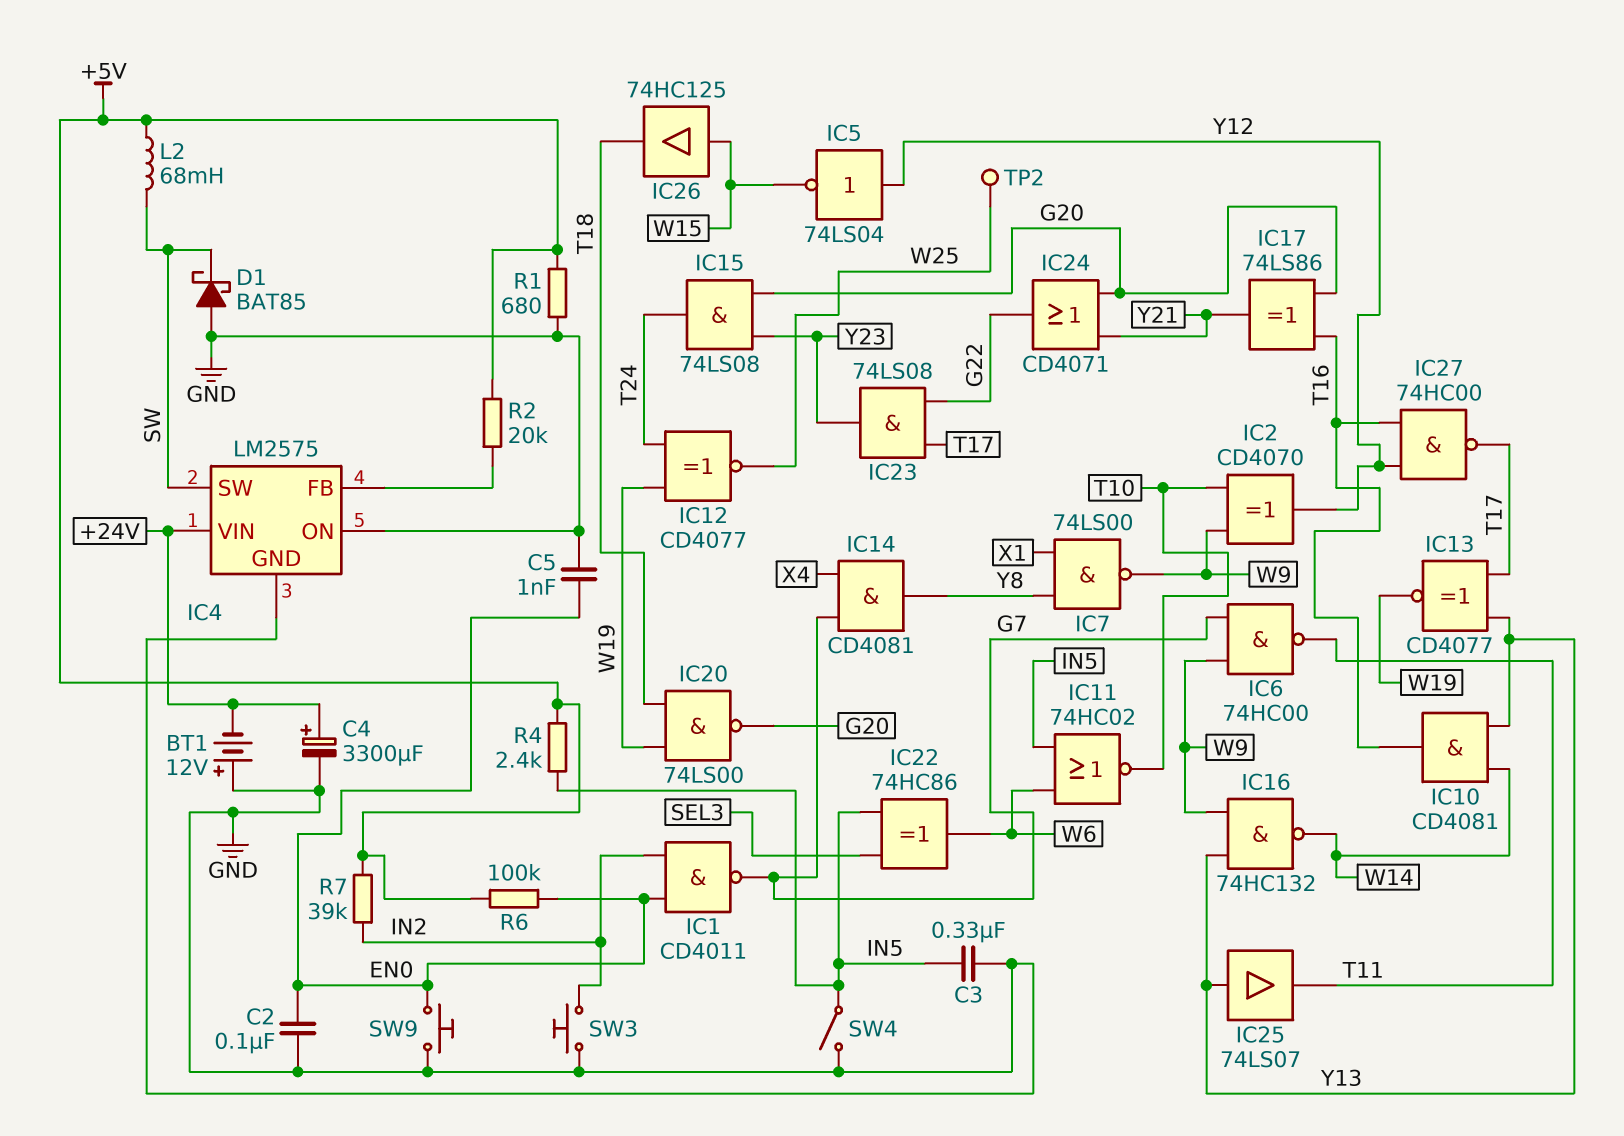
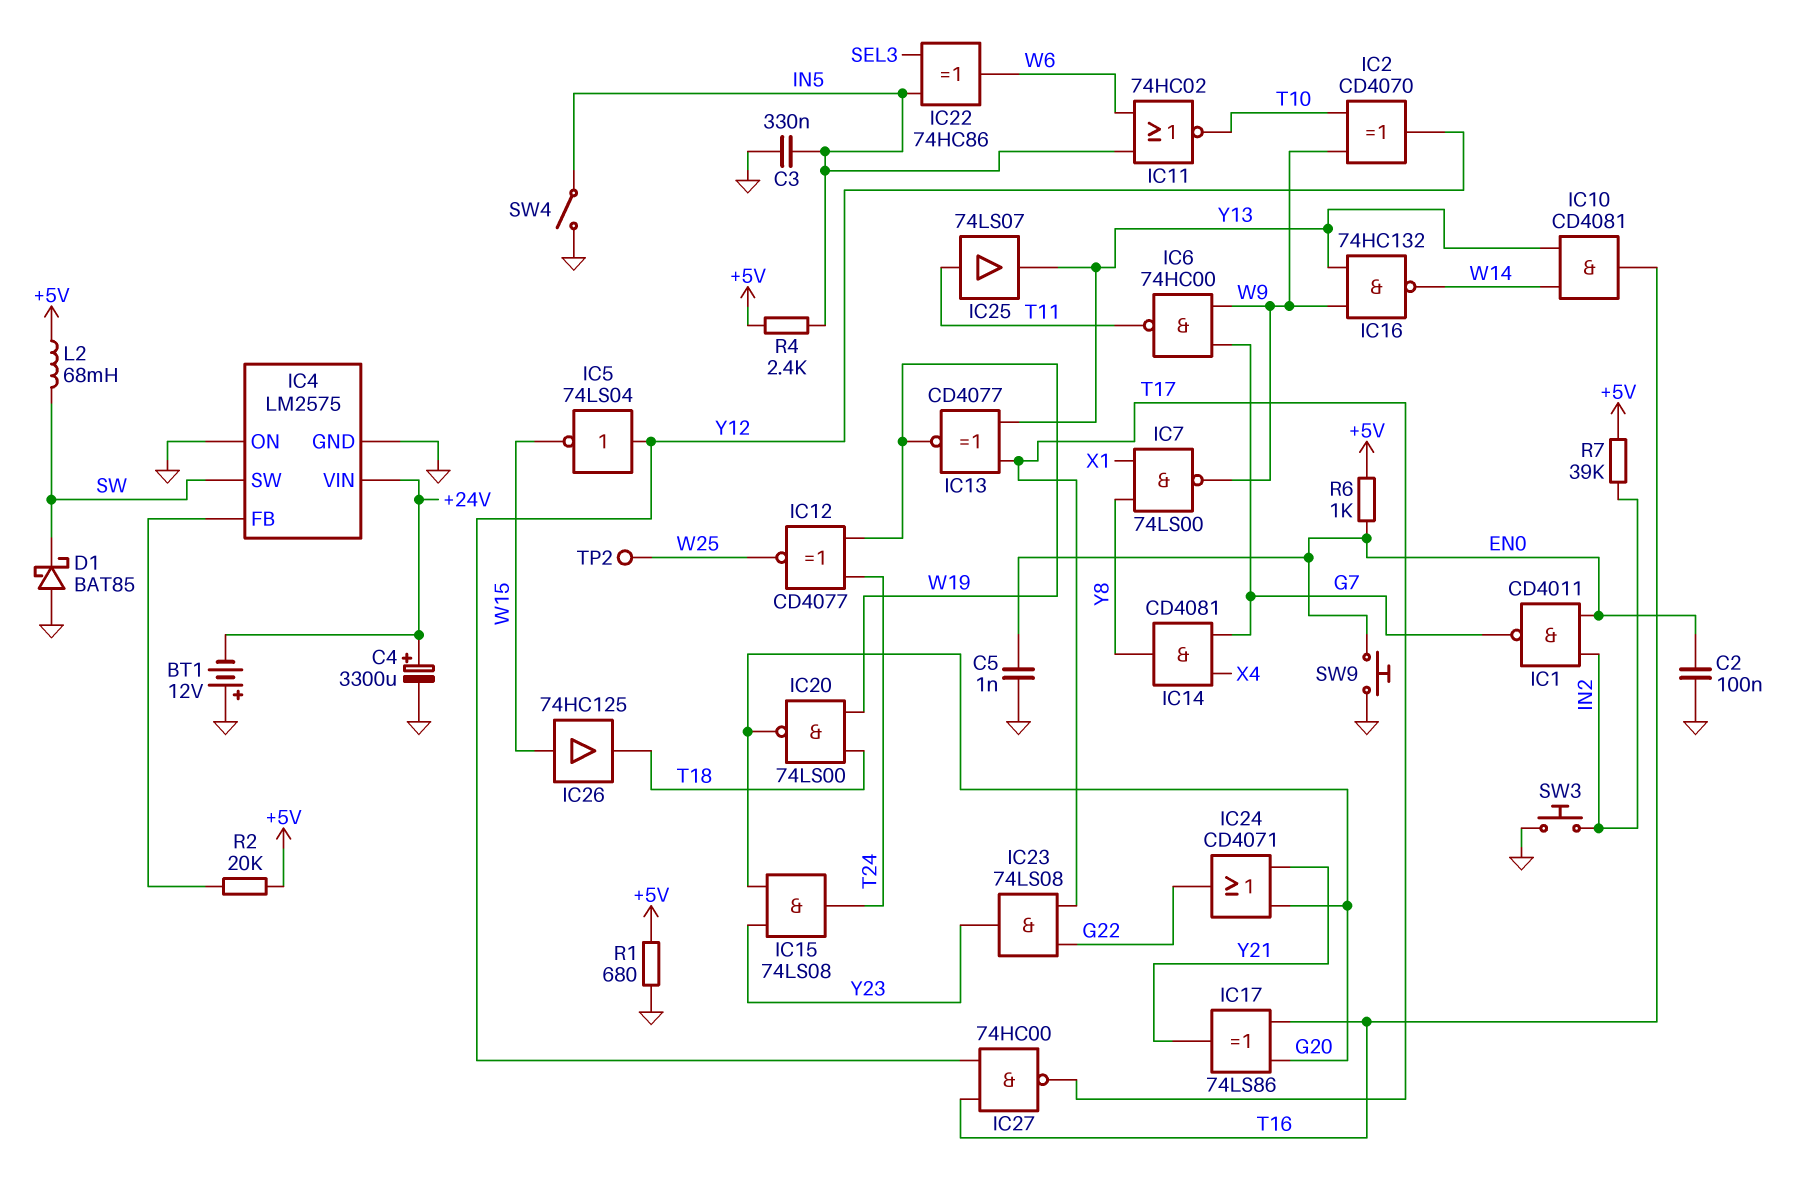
IC25: buffer 74LS07 (in Y13, out T11) -> buffer 74LS07 (in T11, out Y13)
R6: 100k (+5V, EN0) -> 1k (+5V, EN0)

